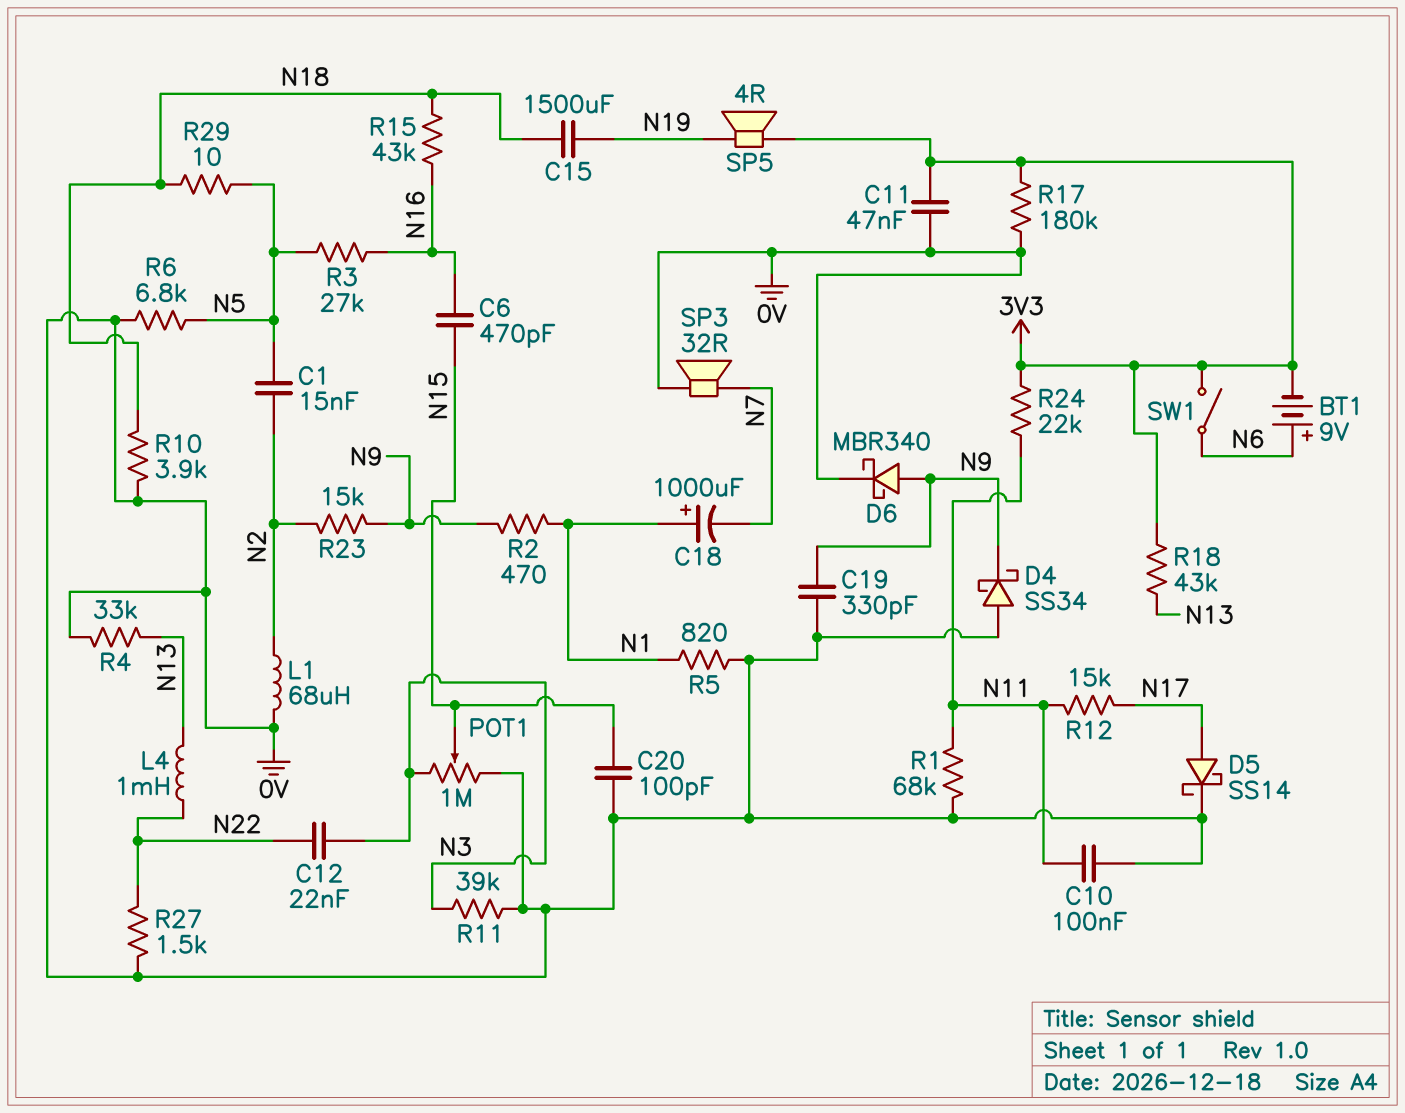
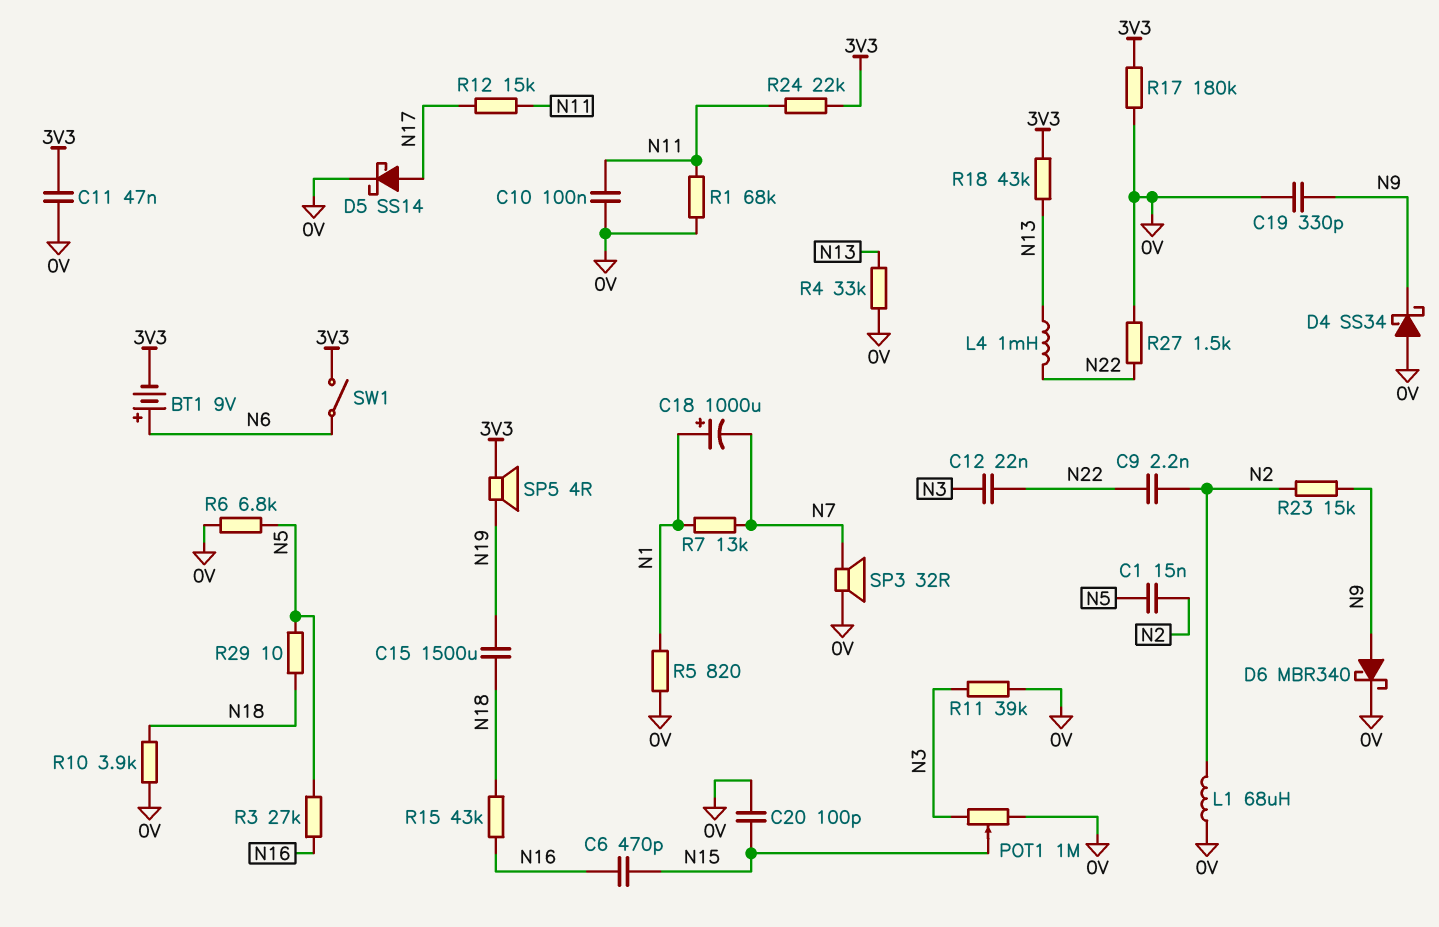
C9: none -> 2.2nF (N2, N22)
R2: 470 (N1, N9) -> none
R7: none -> 13k (N1, N7)

